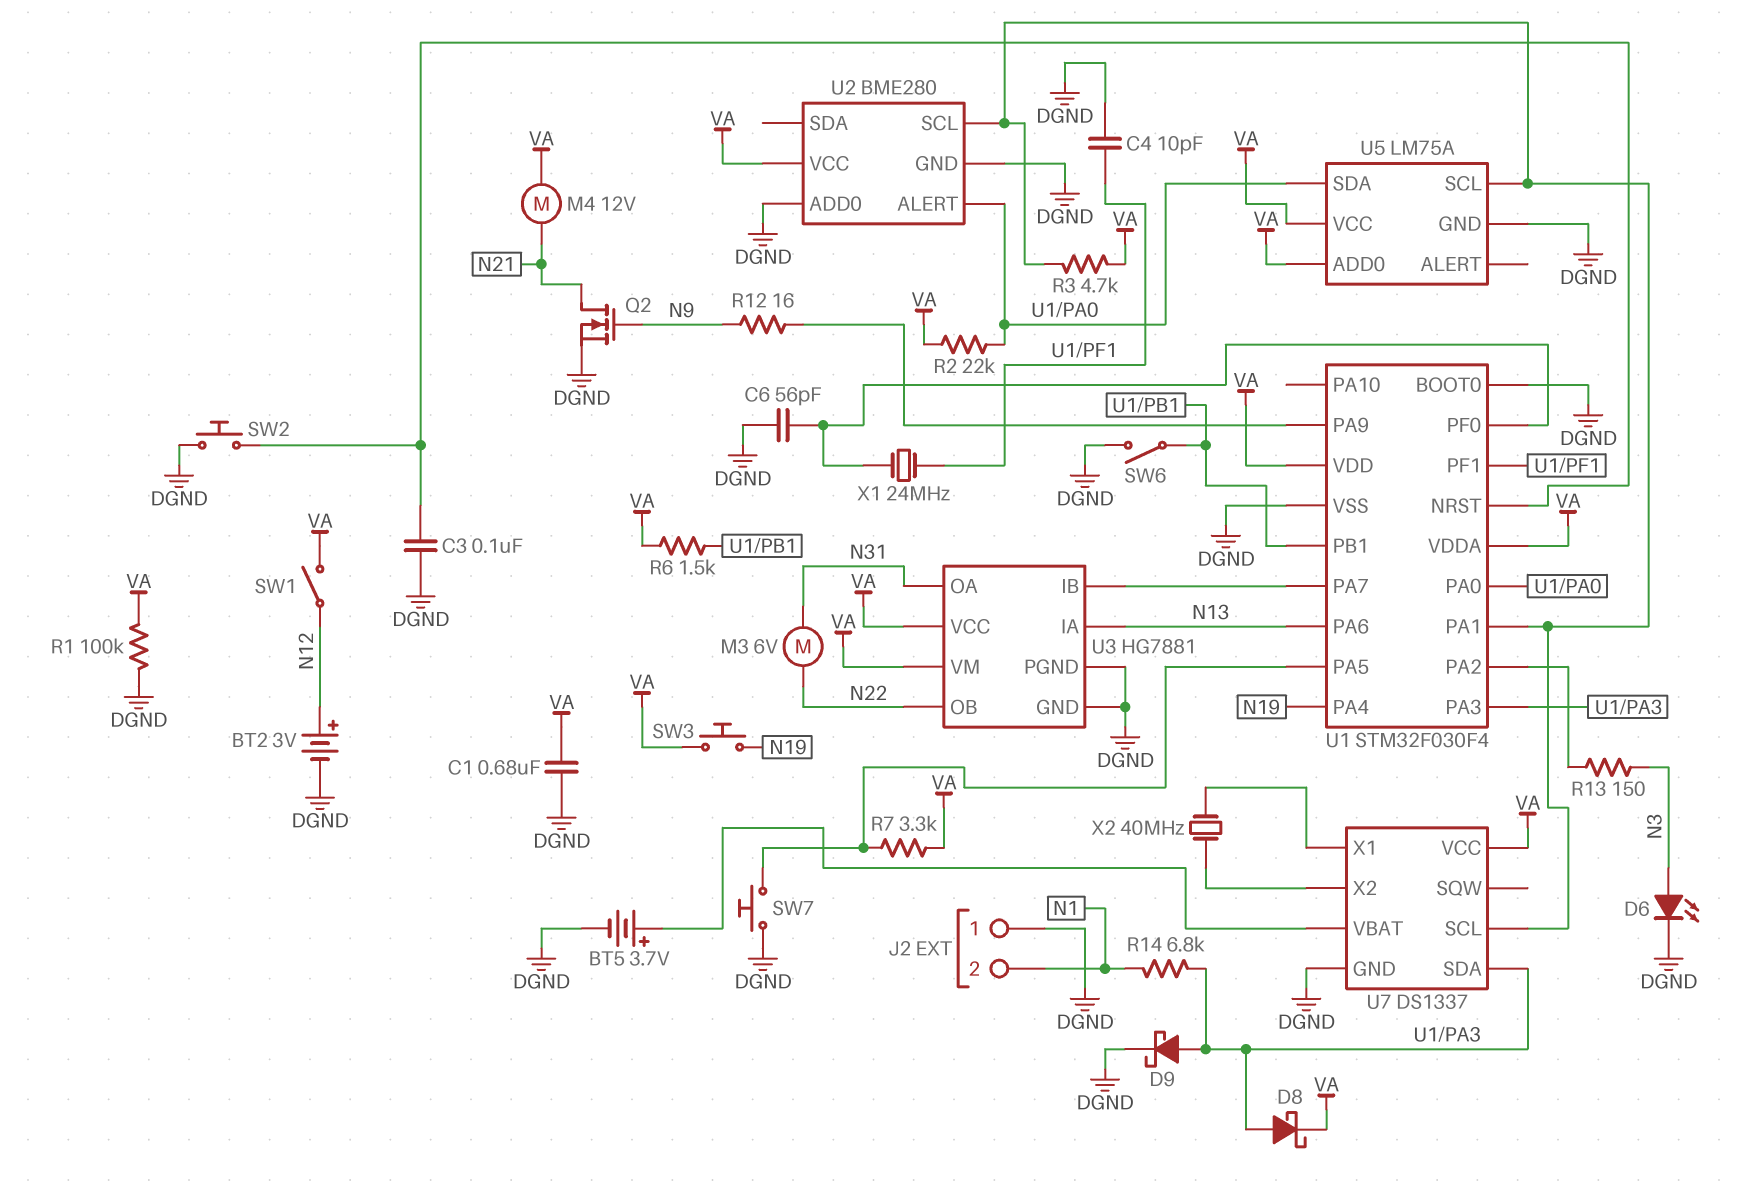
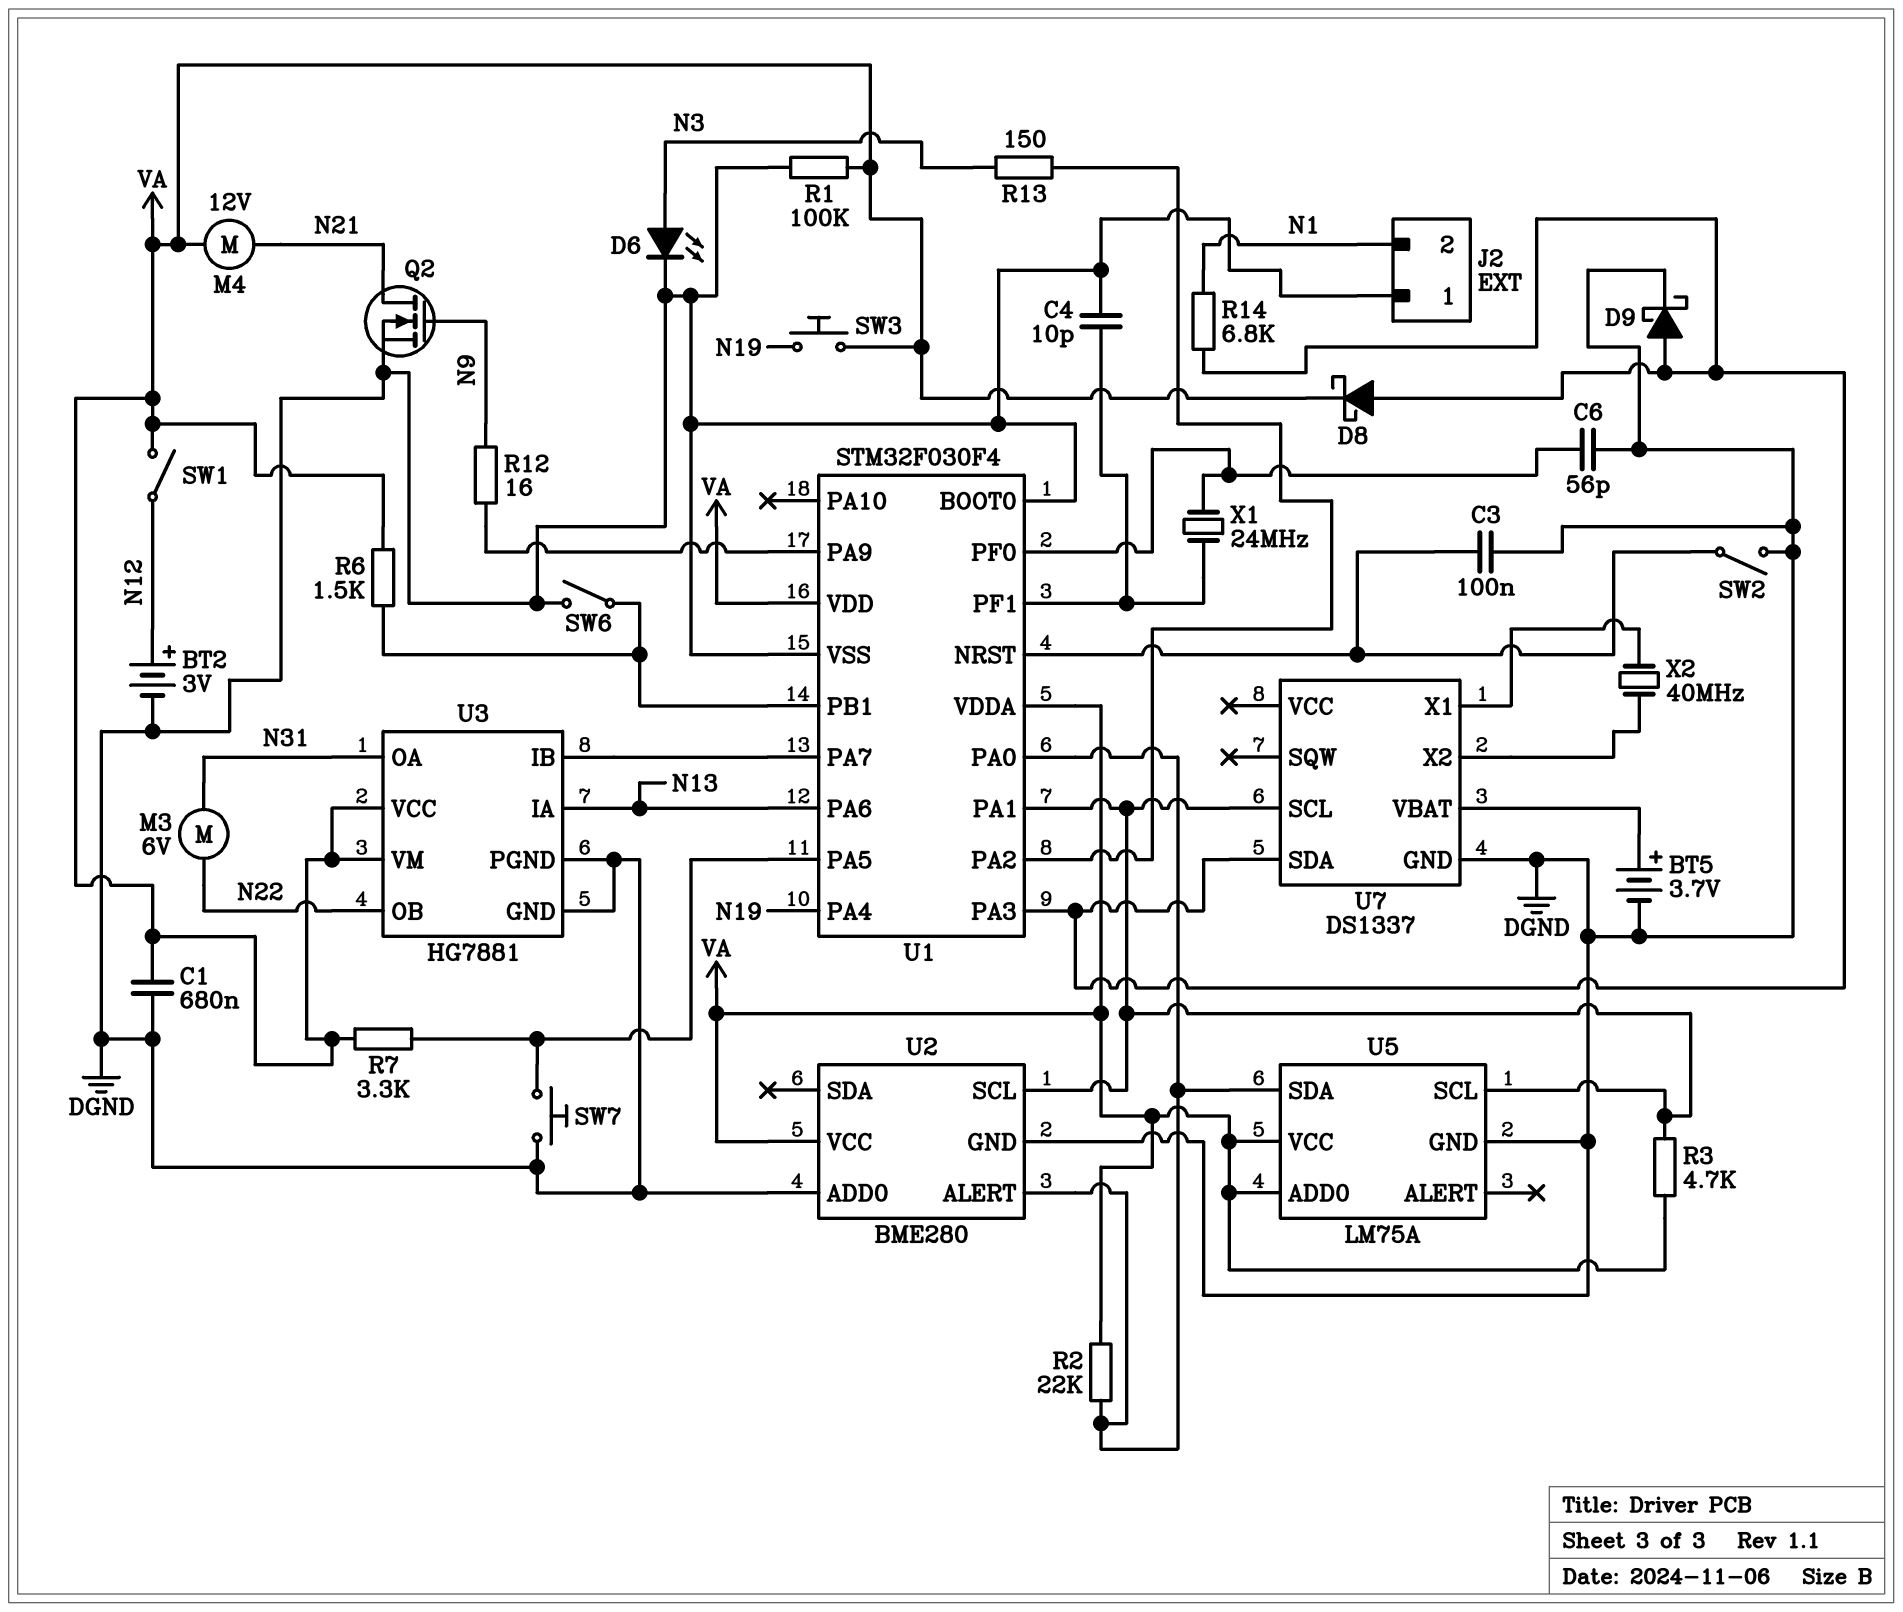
SW2: button (DGND, U1/NRST) -> switch (DGND, U1/NRST)
U7 pin VCC: VA -> none

